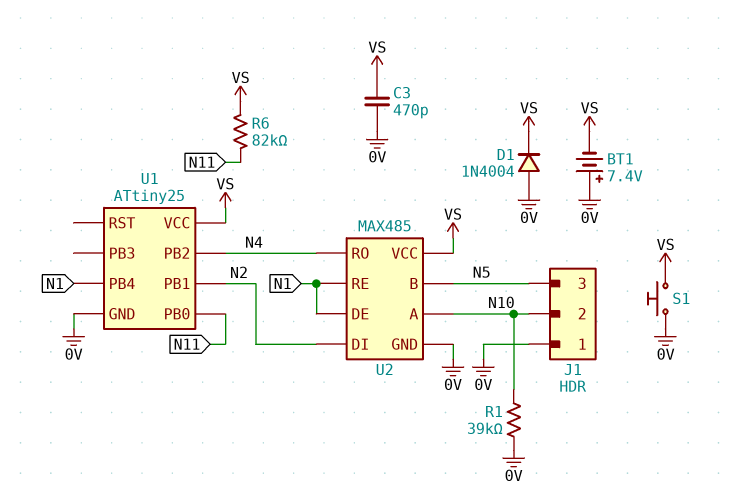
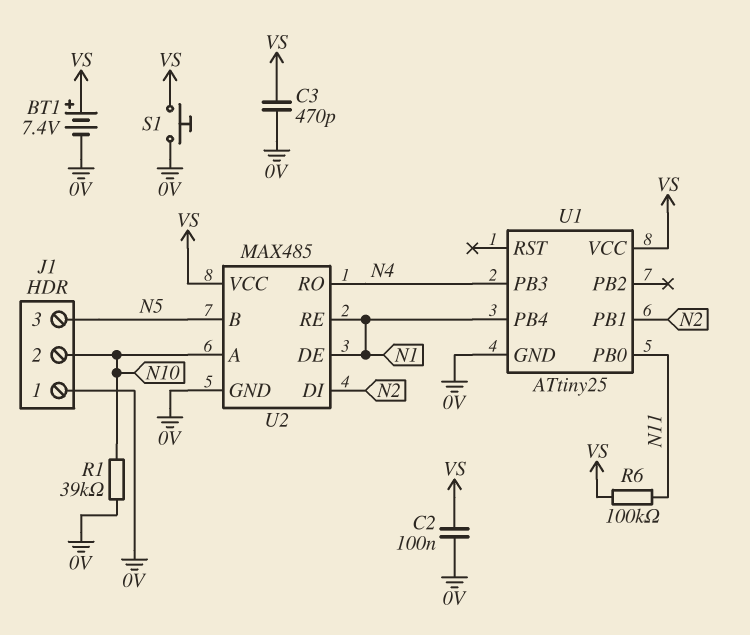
BT1: 7.4V (plus 0V, minus VS) -> 7.4V (plus VS, minus 0V)
C2: none -> 100nF (0V, VS)
D1: diode 1N4004 (A 0V, K VS) -> none
R6: 82k (N11, VS) -> 100k (N11, VS)
U1 pin PB2: N4 -> none
U1 pin PB3: none -> N4

